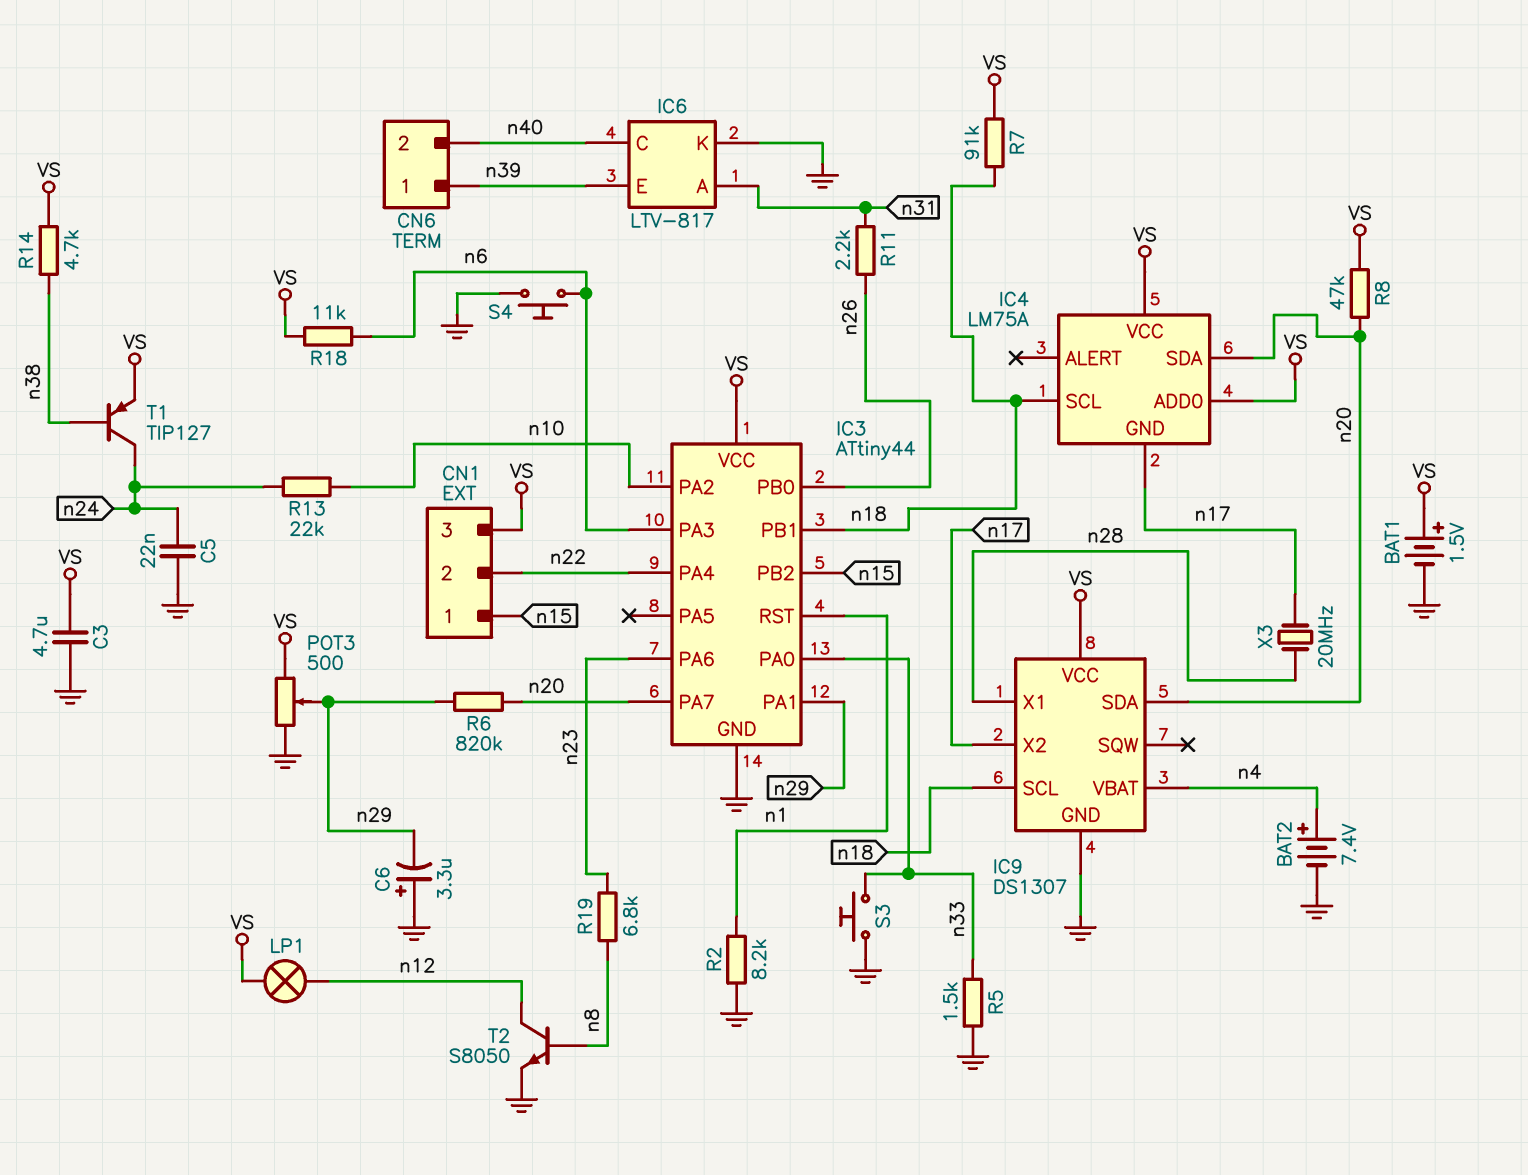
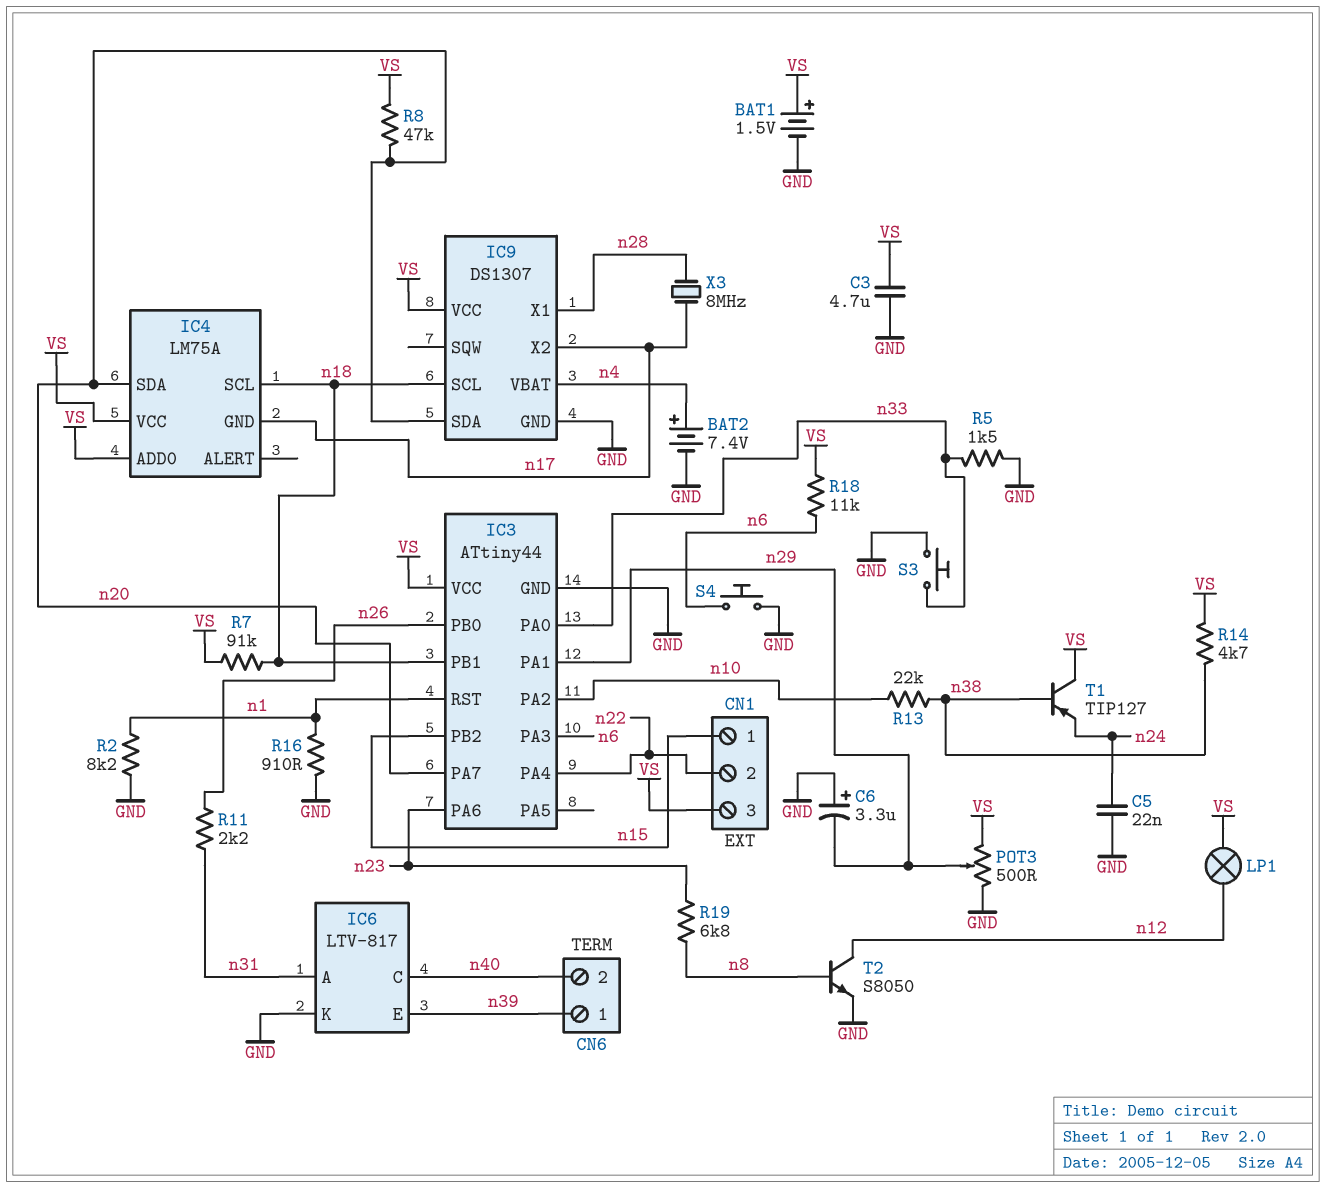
R6: 820k (n20, n29) -> none
R13: 22k (n10, n24) -> 22k (n10, n38)
R16: none -> 910 (GND, n1)
T1: PNP TIP127 (B n38, C n24, E VS) -> PNP TIP127 (B n38, C VS, E n24)
X3: 20MHz (n17, n28) -> 8MHz (n17, n28)

